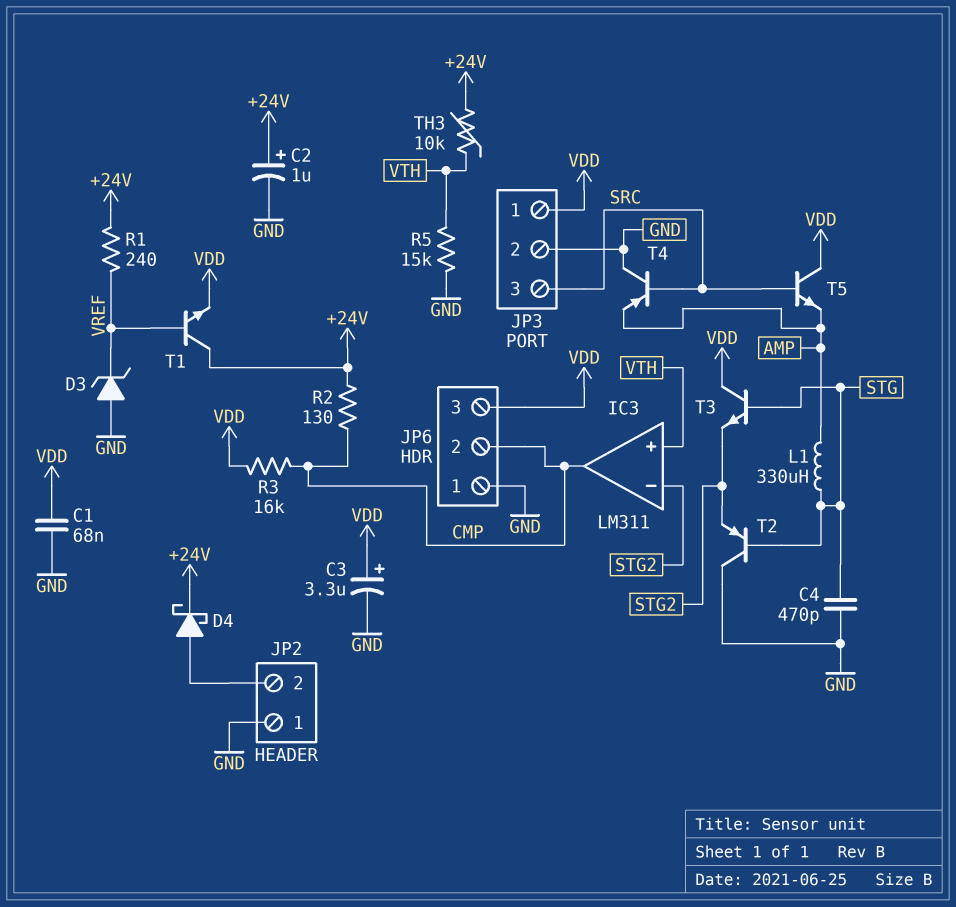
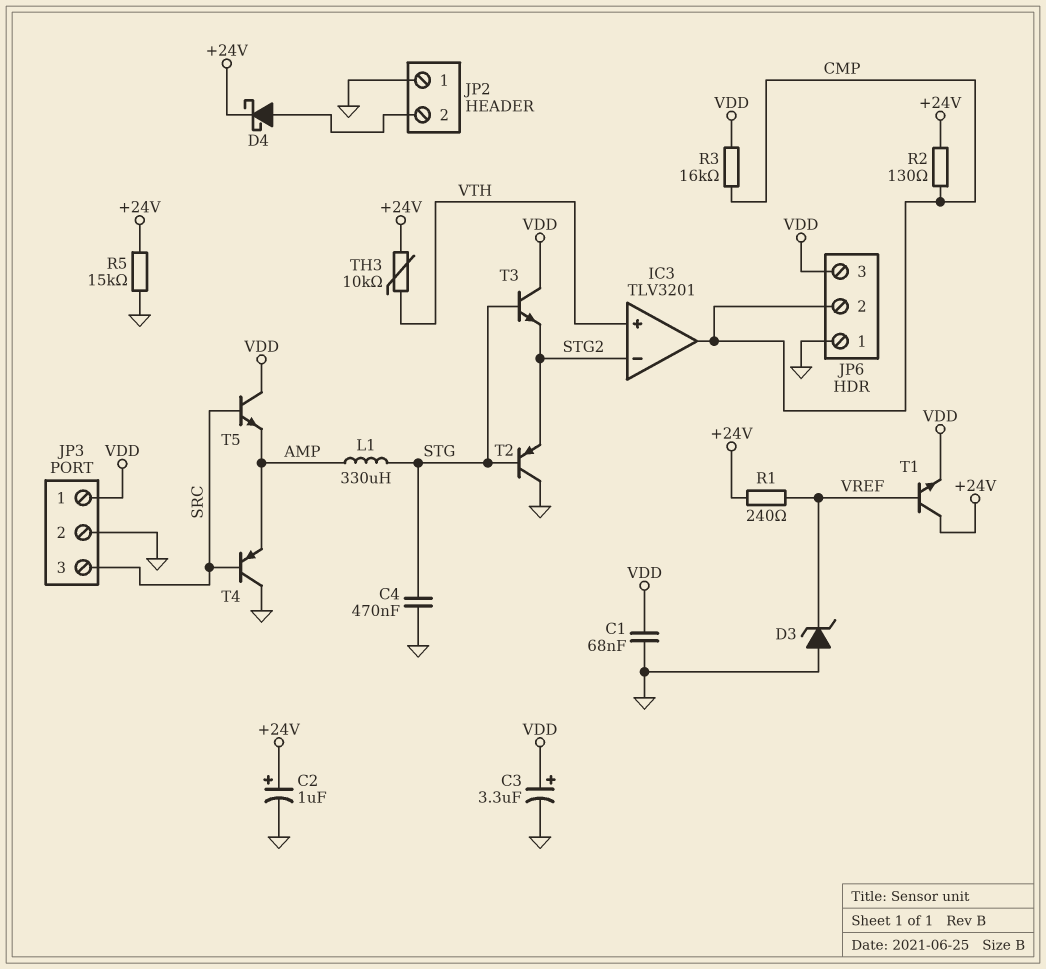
C4: 470pF (GND, STG) -> 470nF (GND, STG)
IC3: LM311 -> TLV3201
R5: 15k (GND, VTH) -> 15k (+24V, GND)

